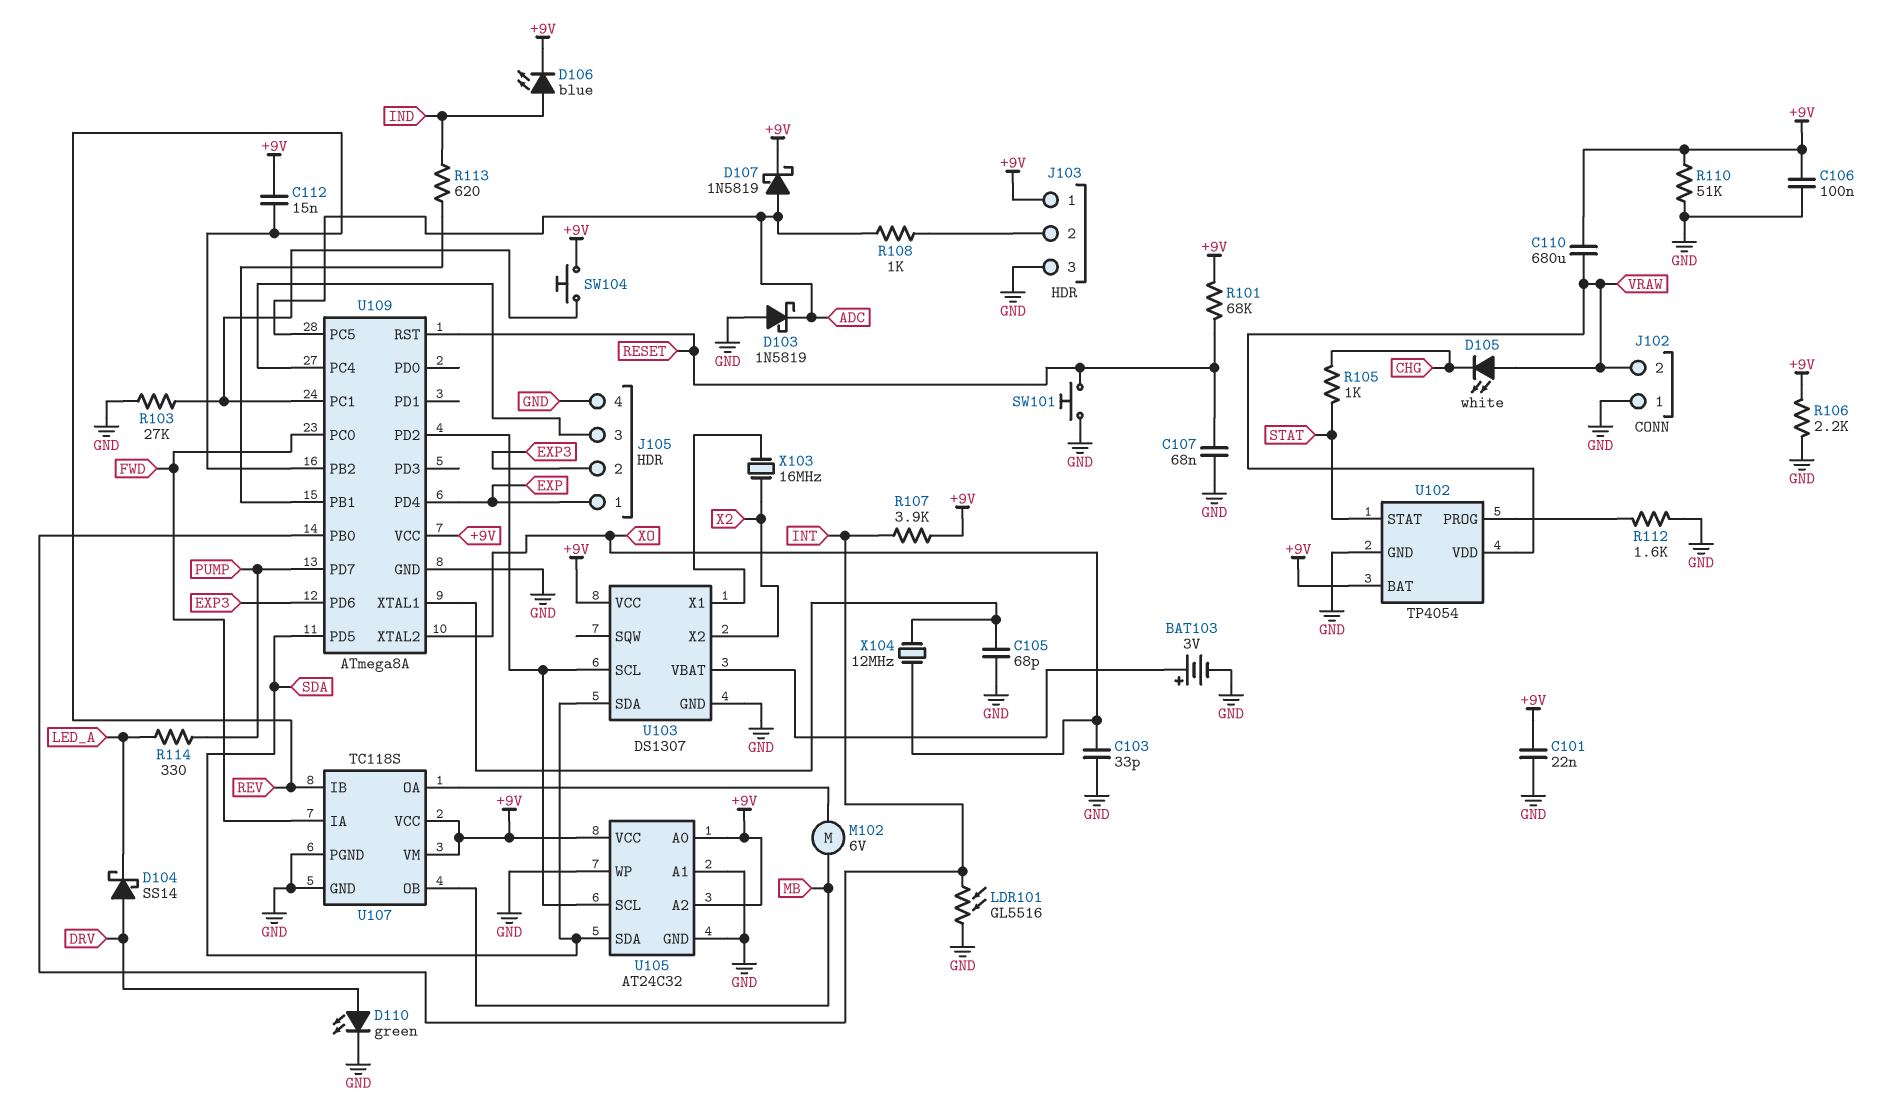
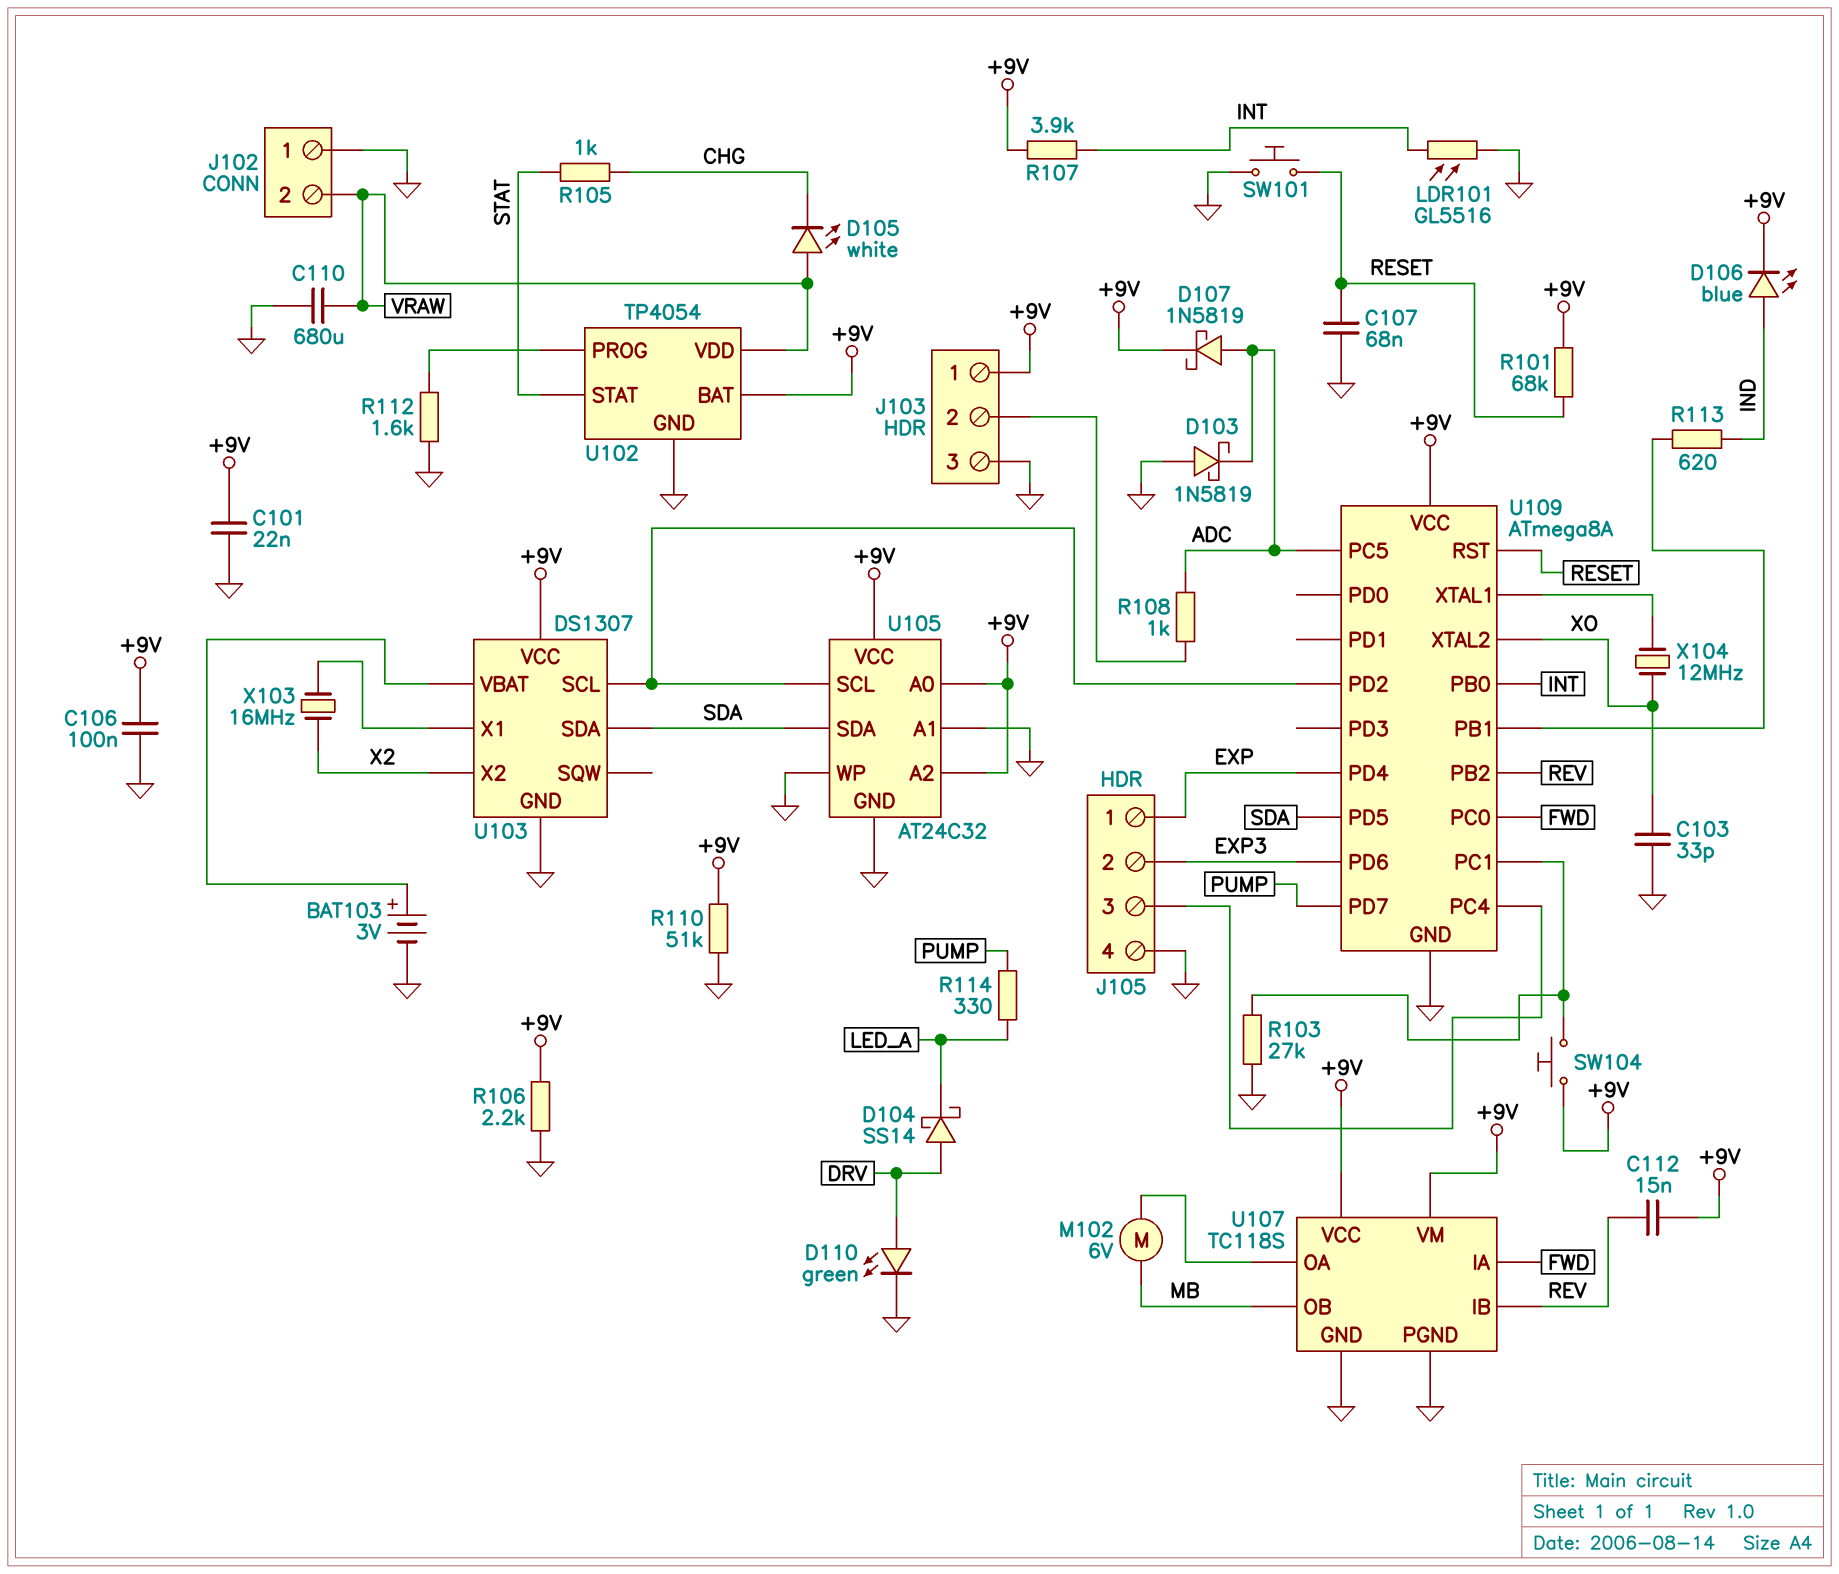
C105: 68pF (GND, U109/XTAL1) -> none
C110: 680uF (+9V, VRAW) -> 680uF (GND, VRAW)

